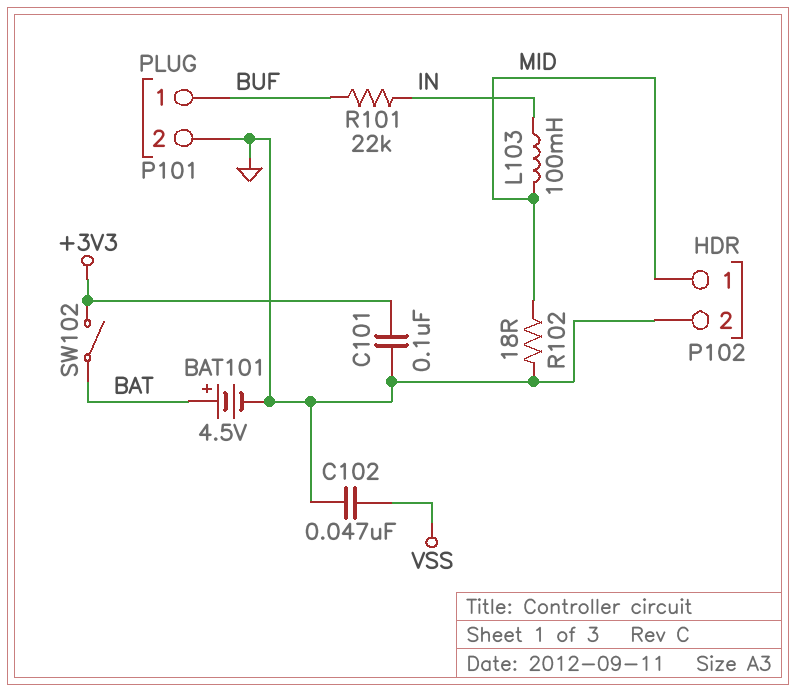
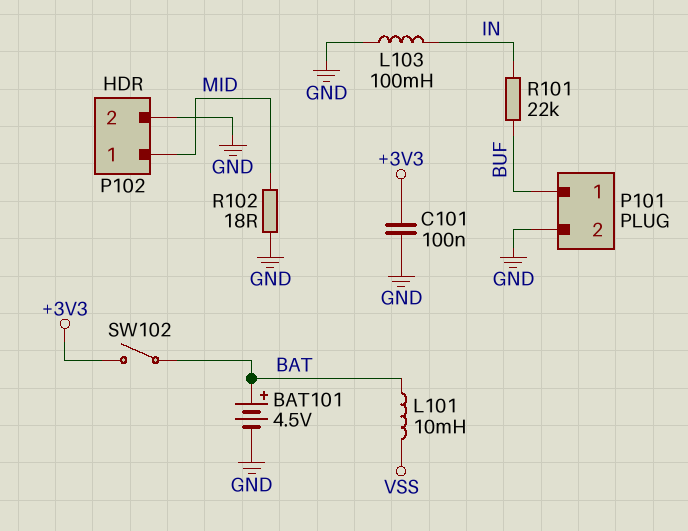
C102: 47nF (GND, VSS) -> none
L101: none -> 10mH (BAT, VSS)
L103: 100mH (IN, MID) -> 100mH (GND, IN)

